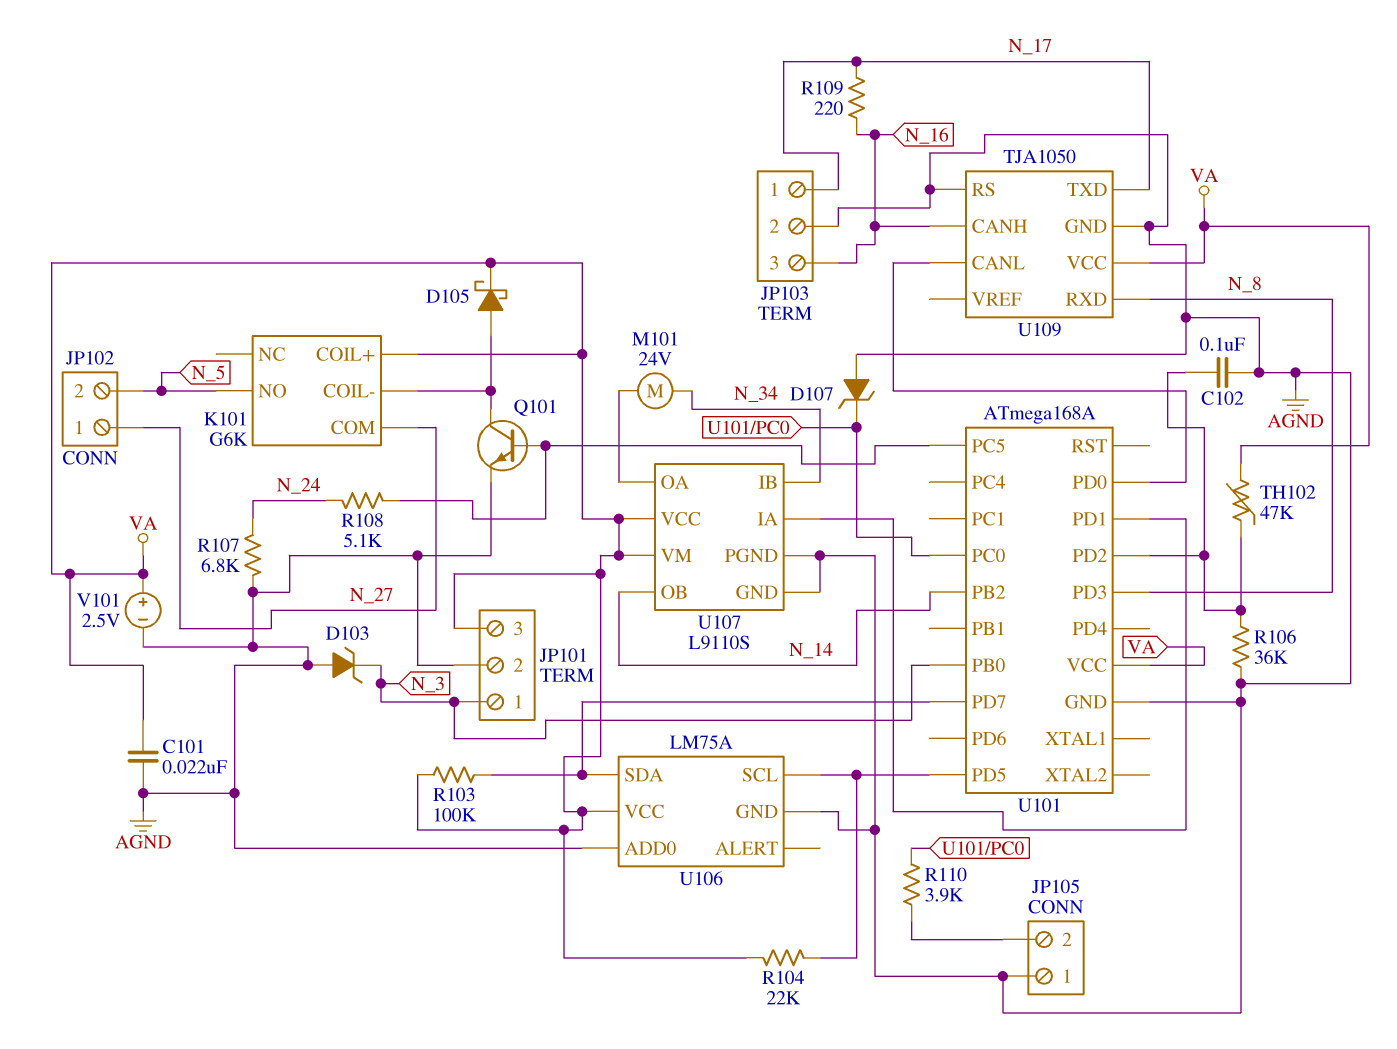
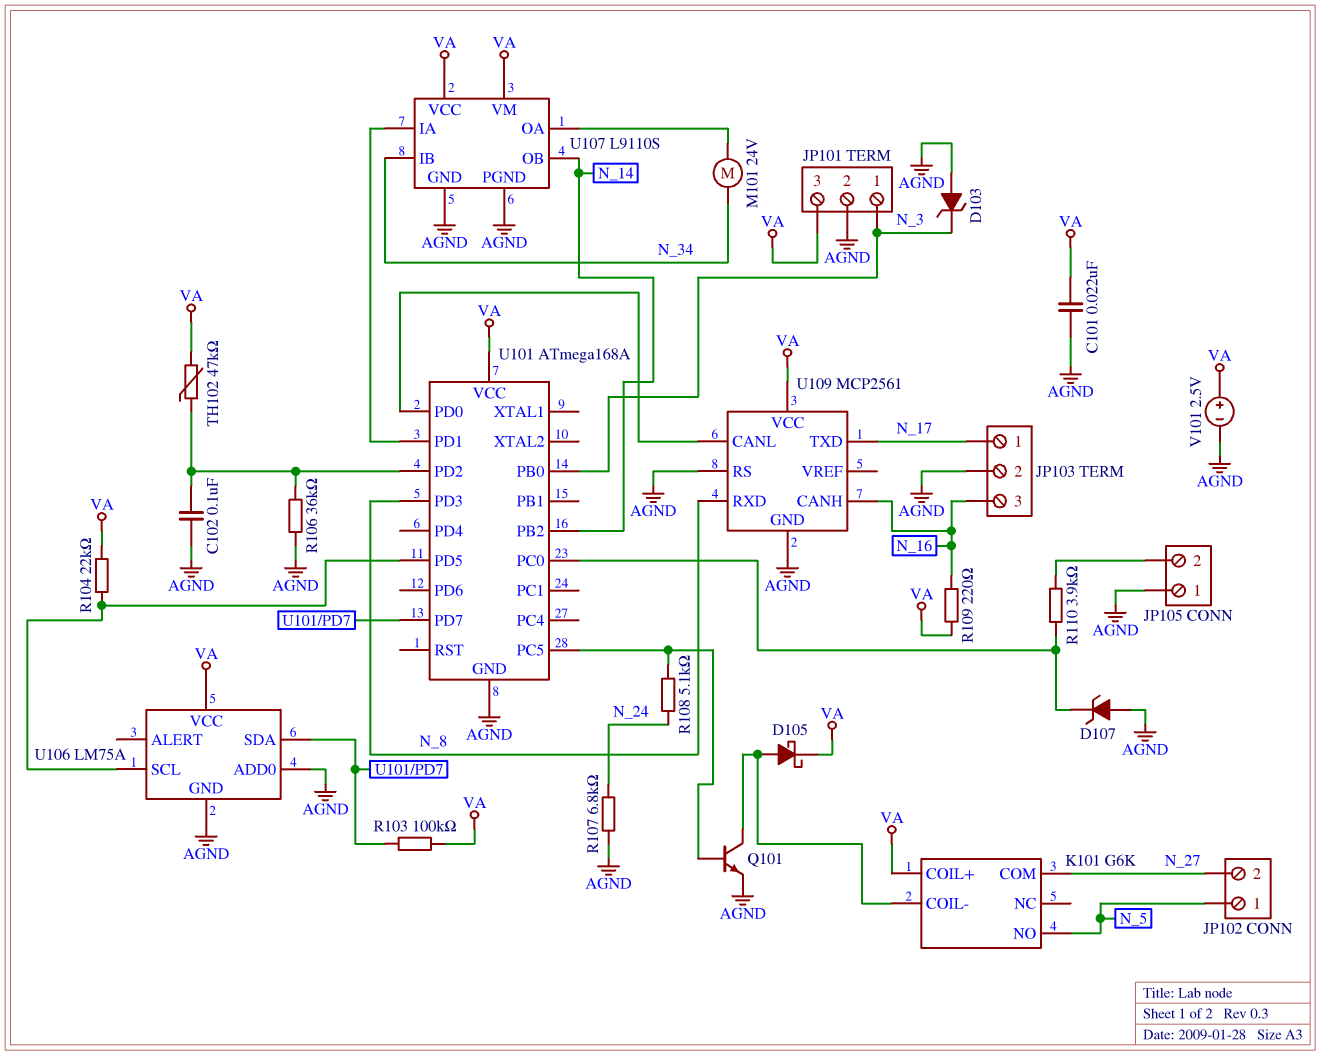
JP102 pin 1: N_27 -> N_5
JP102 pin 2: N_5 -> N_27
R109: 220 (N_16, N_17) -> 220 (N_16, VA)
U109: TJA1050 -> MCP2561

